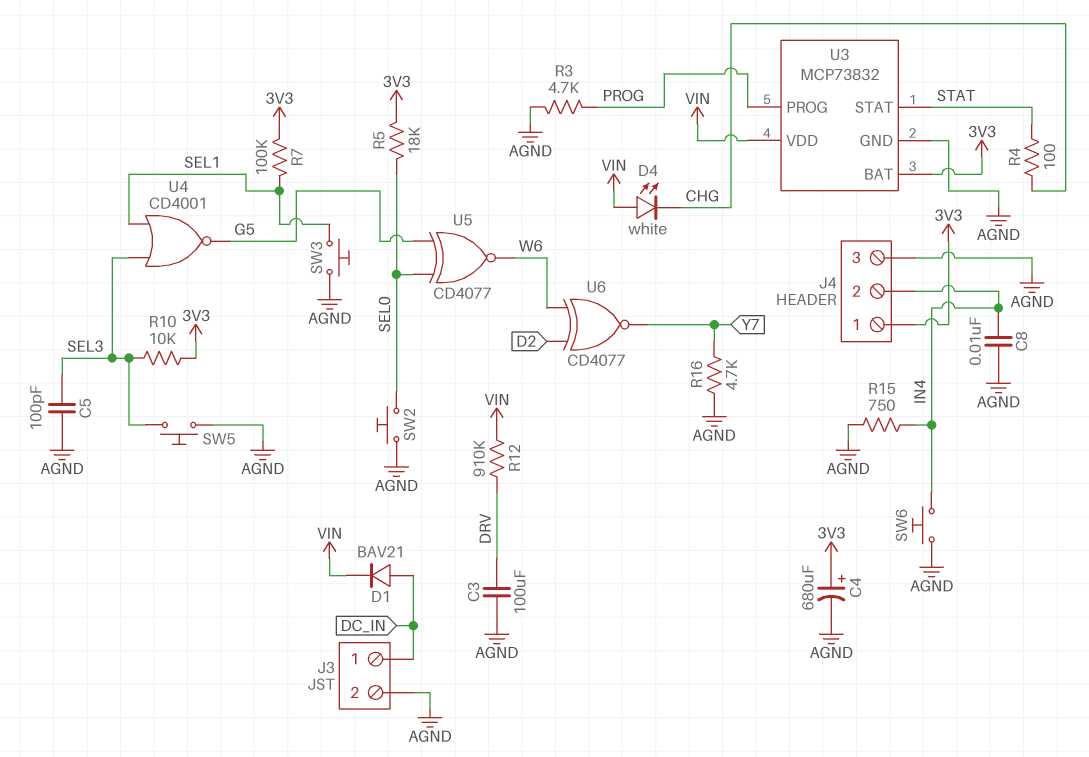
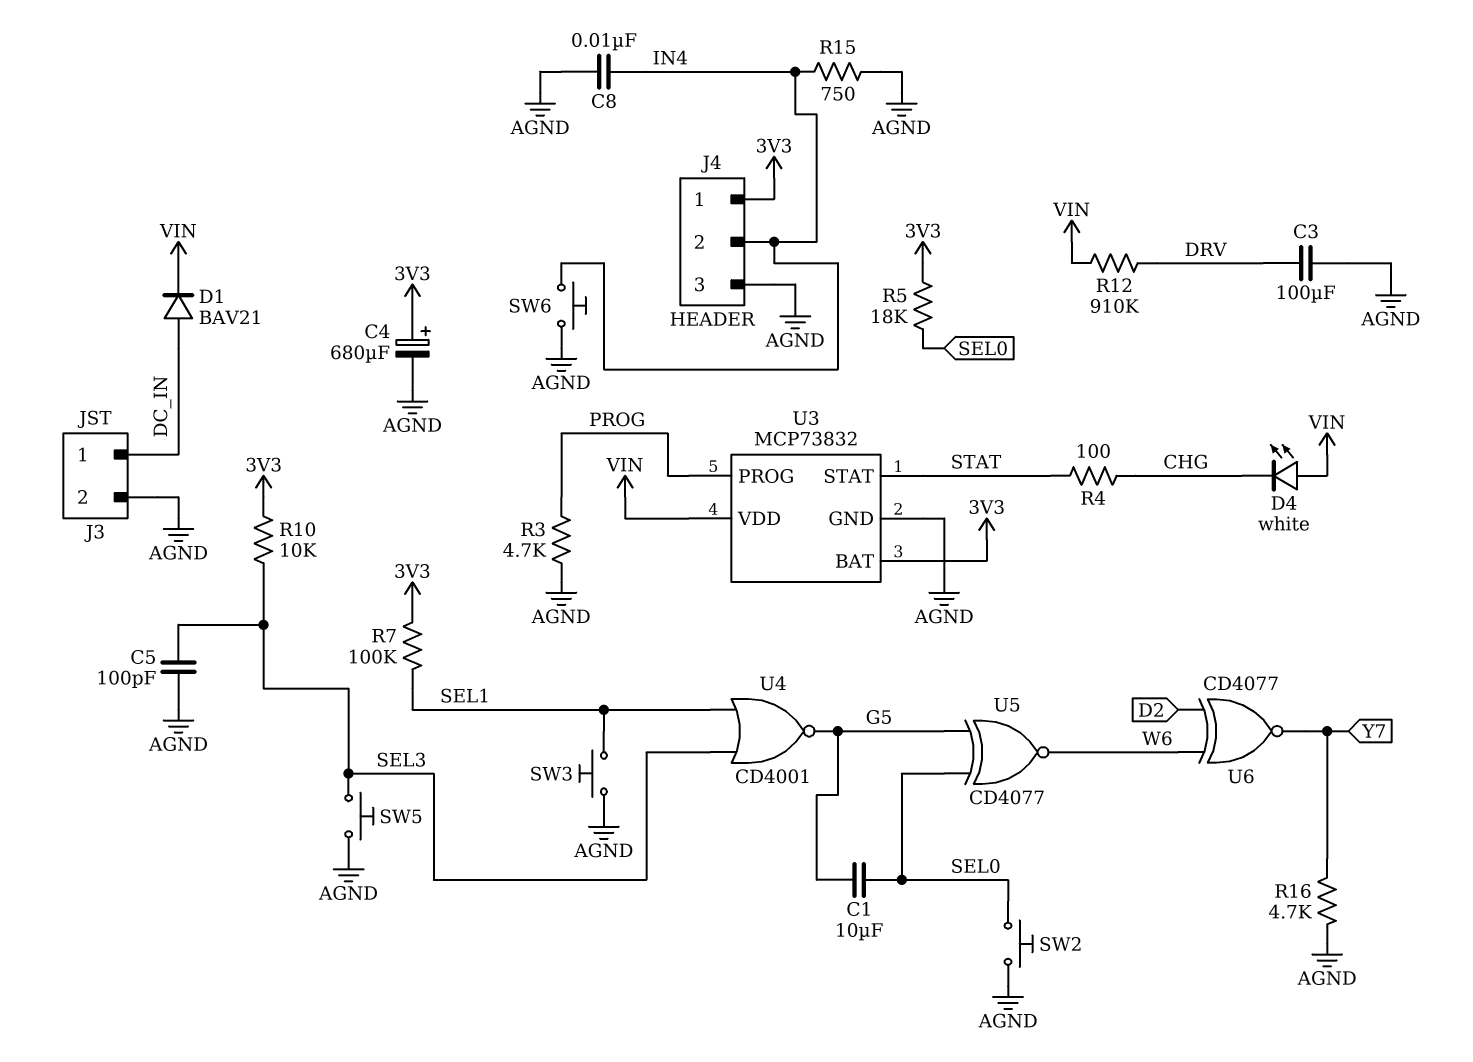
C1: none -> 10uF (G5, SEL0)

